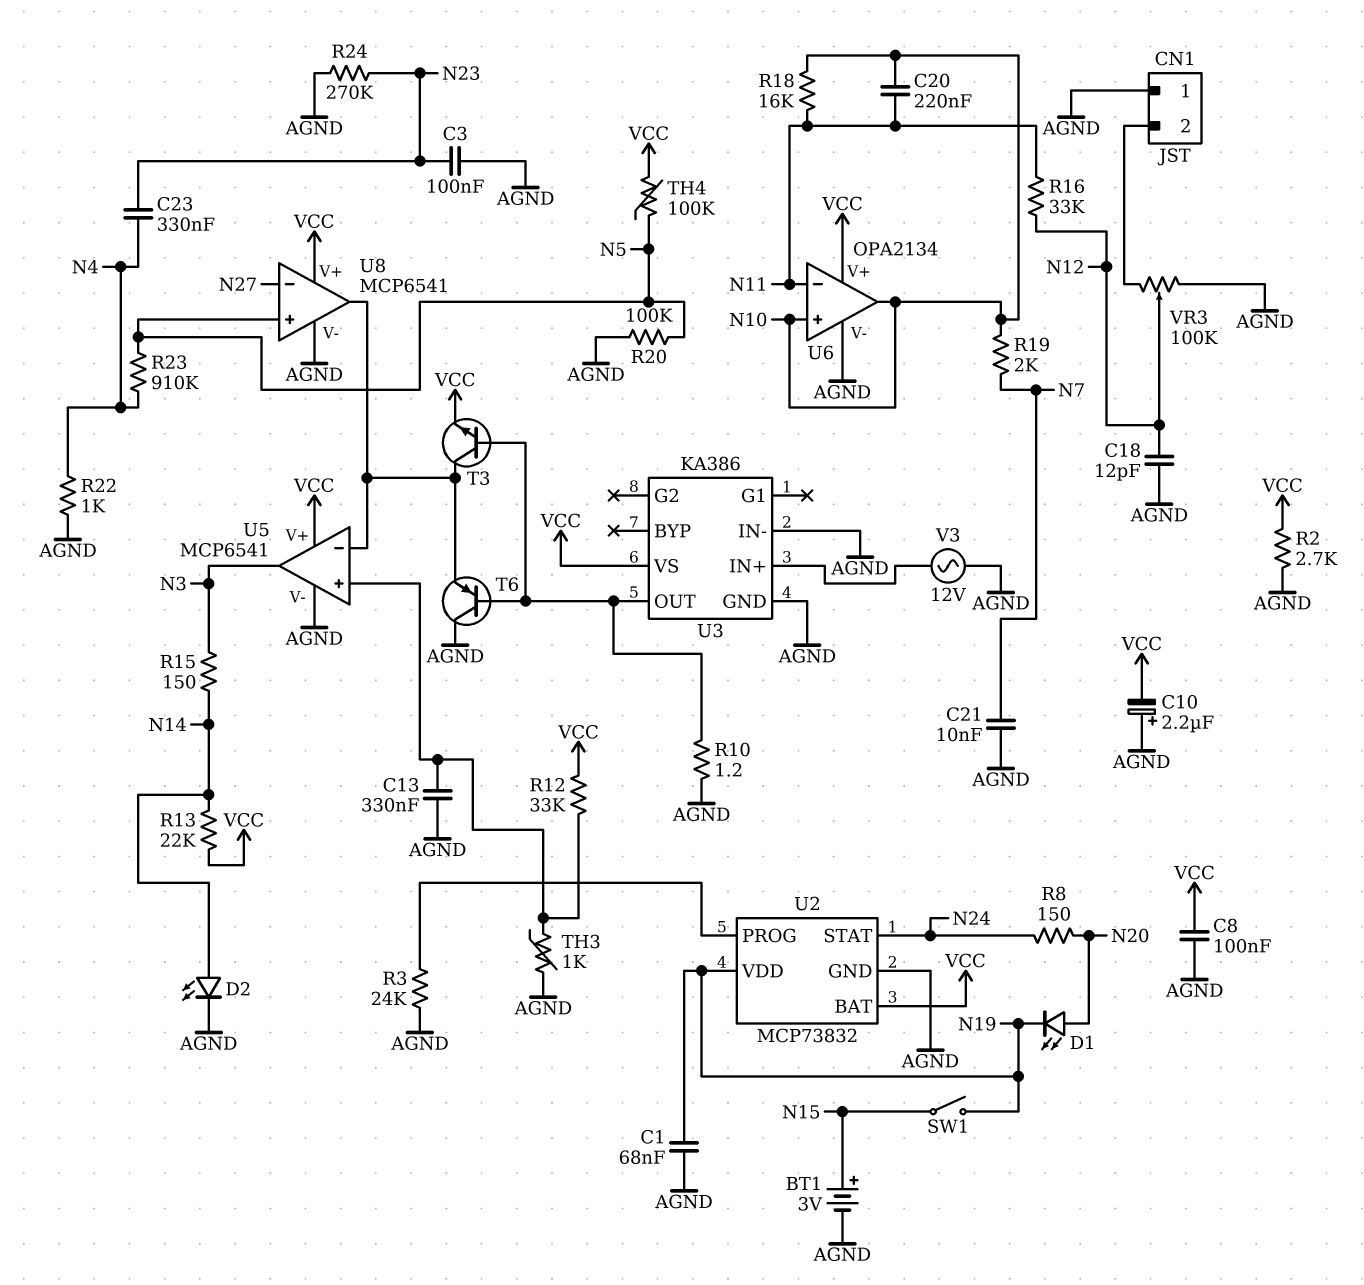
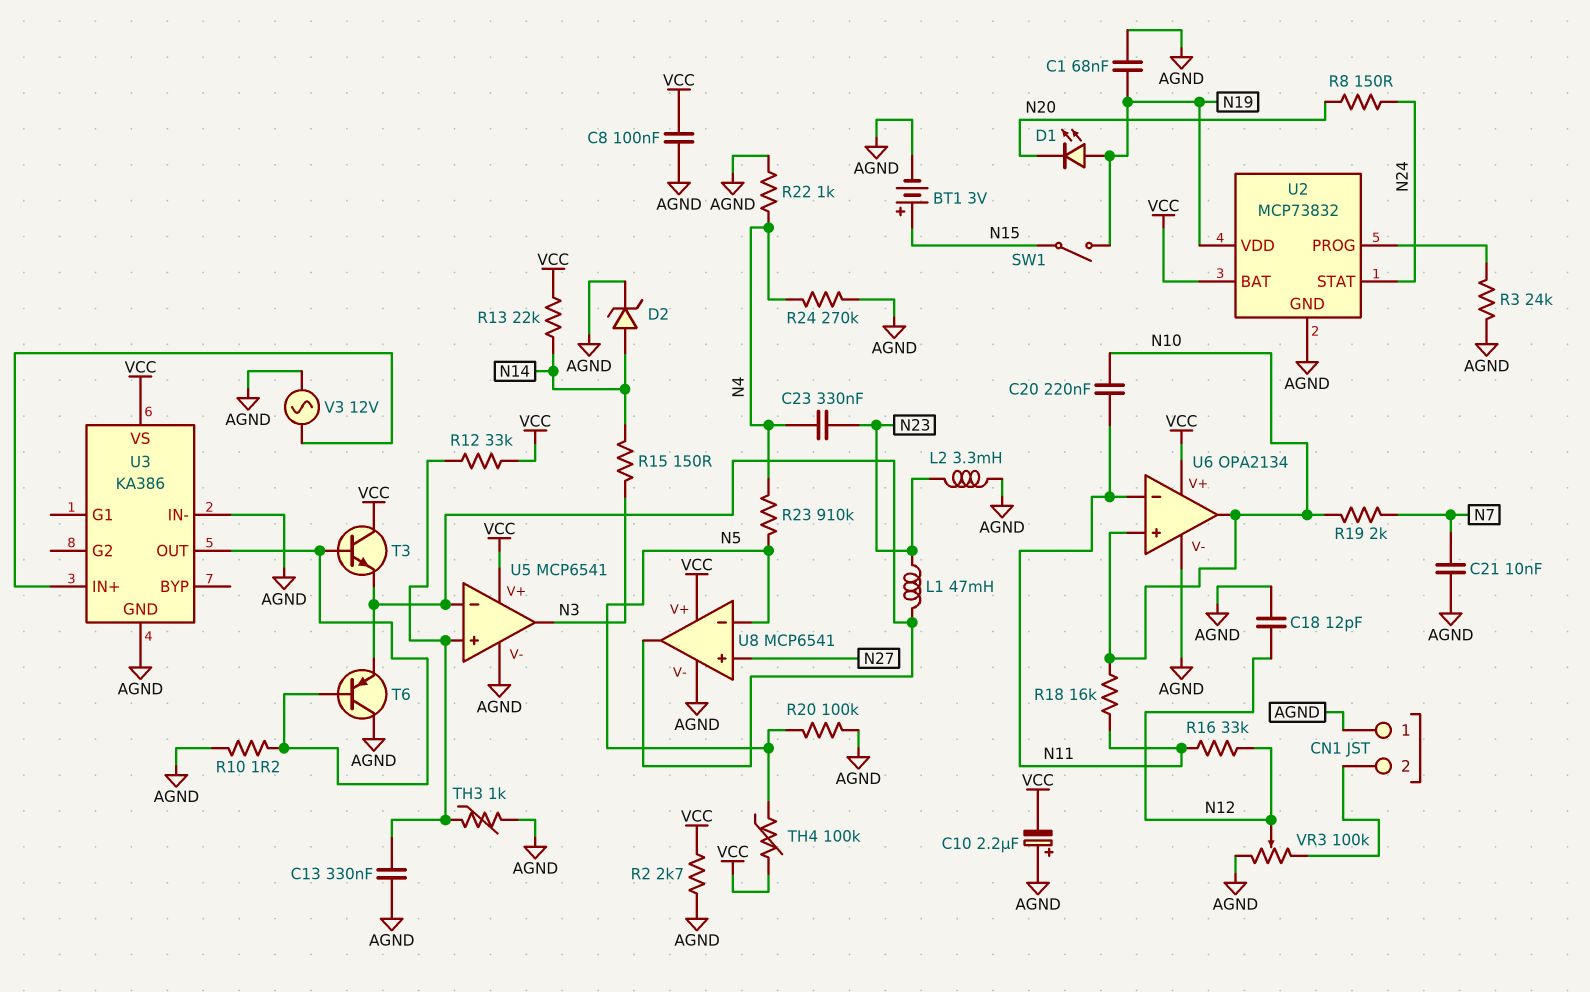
C3: 100nF (AGND, N23) -> none
D1: LED (A N20, K N19) -> LED (A N19, K N20)
D2: LED (A N14, K AGND) -> zener (A N14, K AGND)
L1: none -> 47mH (N23, U5/in-)
L2: none -> 3.3mH (AGND, N23)
R24: 270k (AGND, N23) -> 270k (AGND, N4)
T3: NPN (B U3/OUT, C U5/in-, E VCC) -> NPN (B U3/OUT, C VCC, E U5/in-)
U8 pin in+: N5 -> N27
U8 pin in-: N27 -> N5

